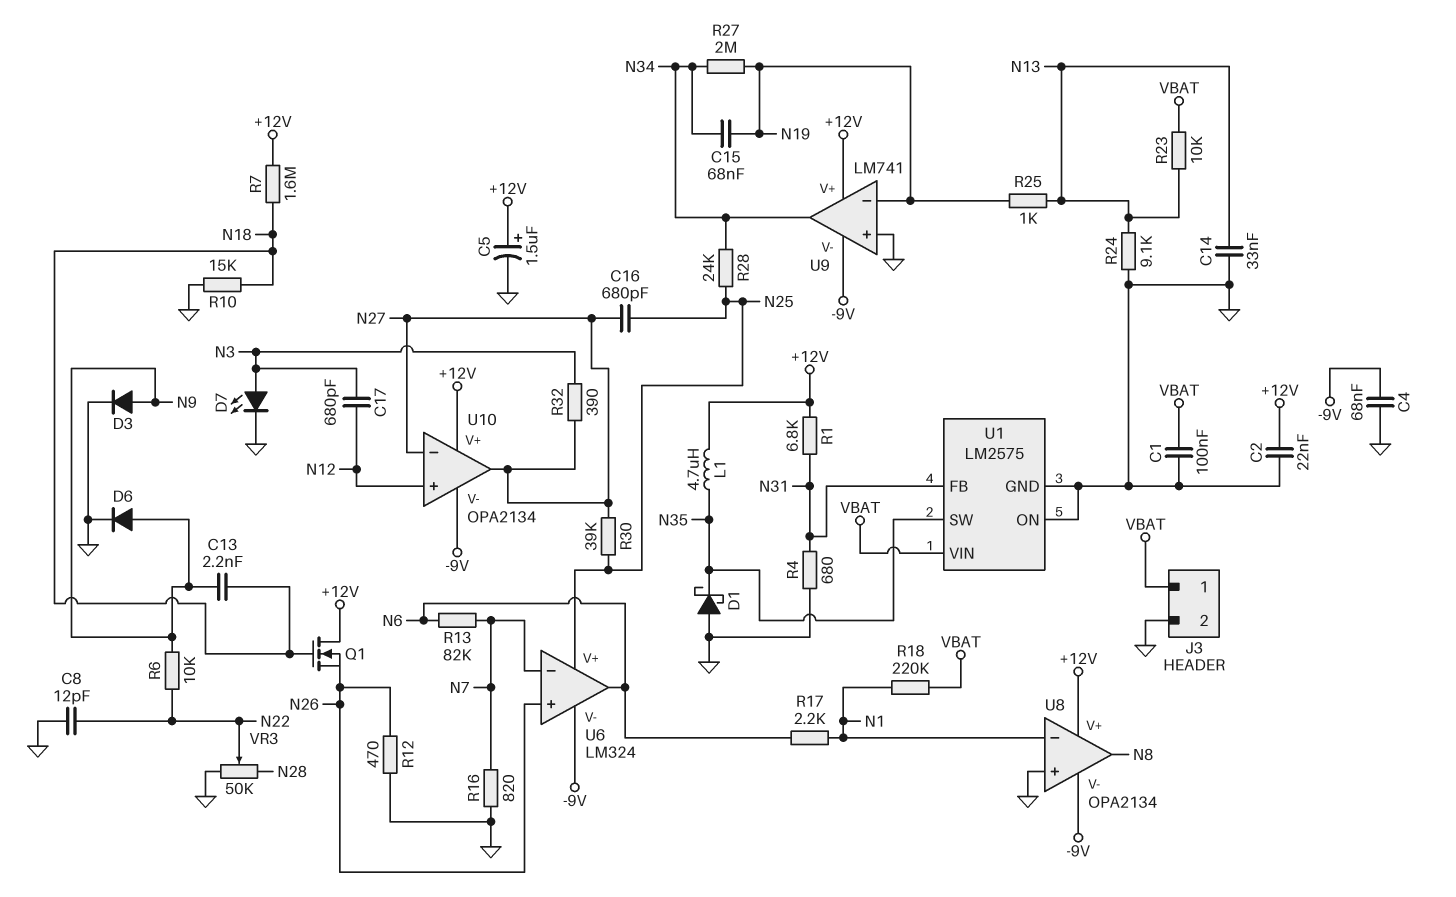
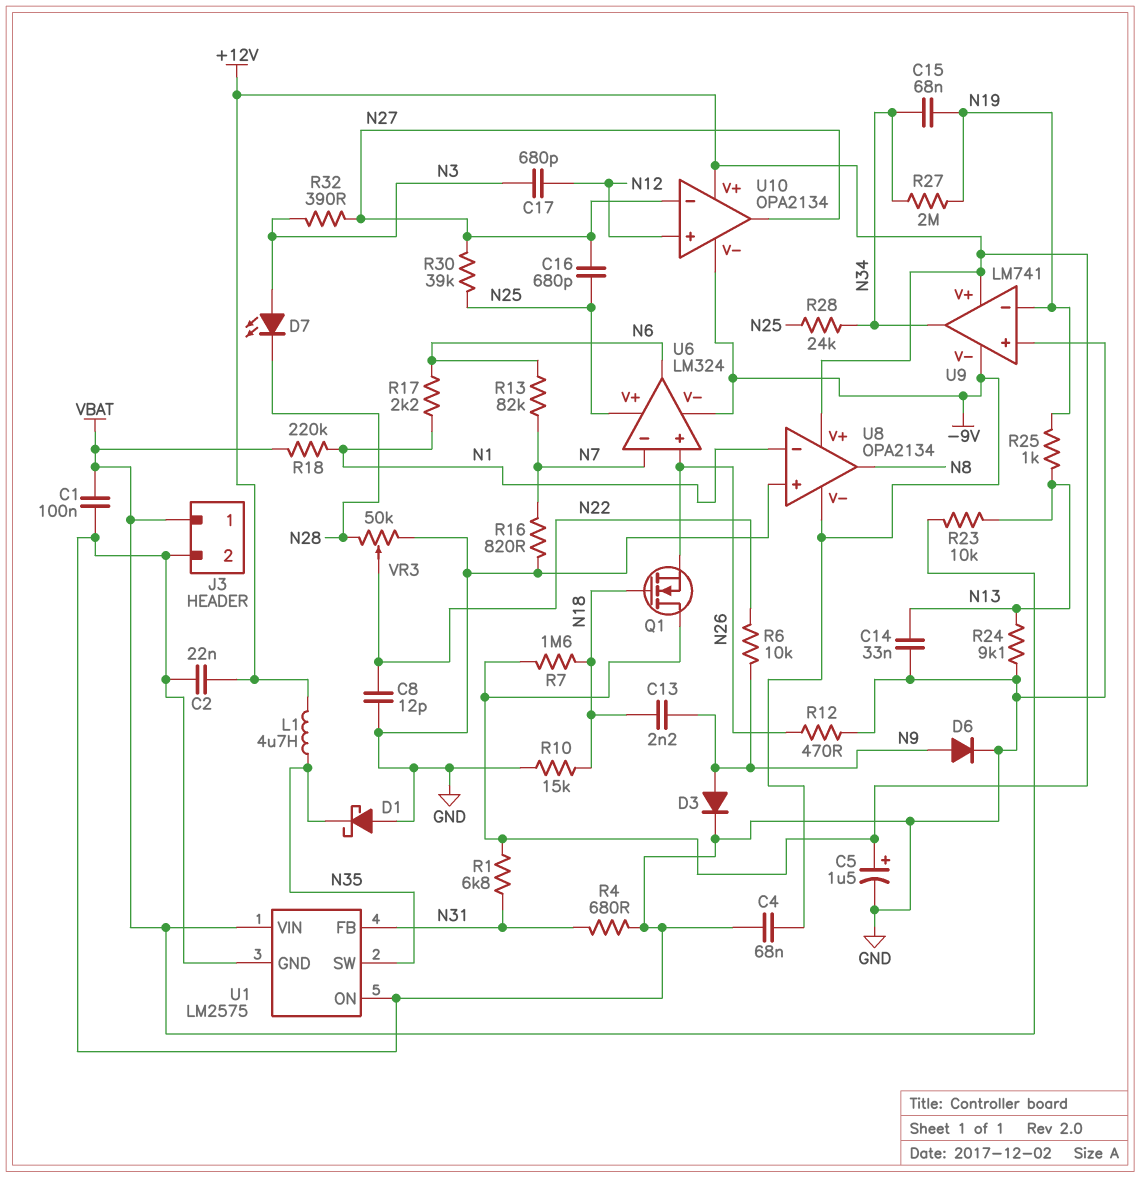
D7: LED (A N3, K GND) -> LED (A N3, K N28)

